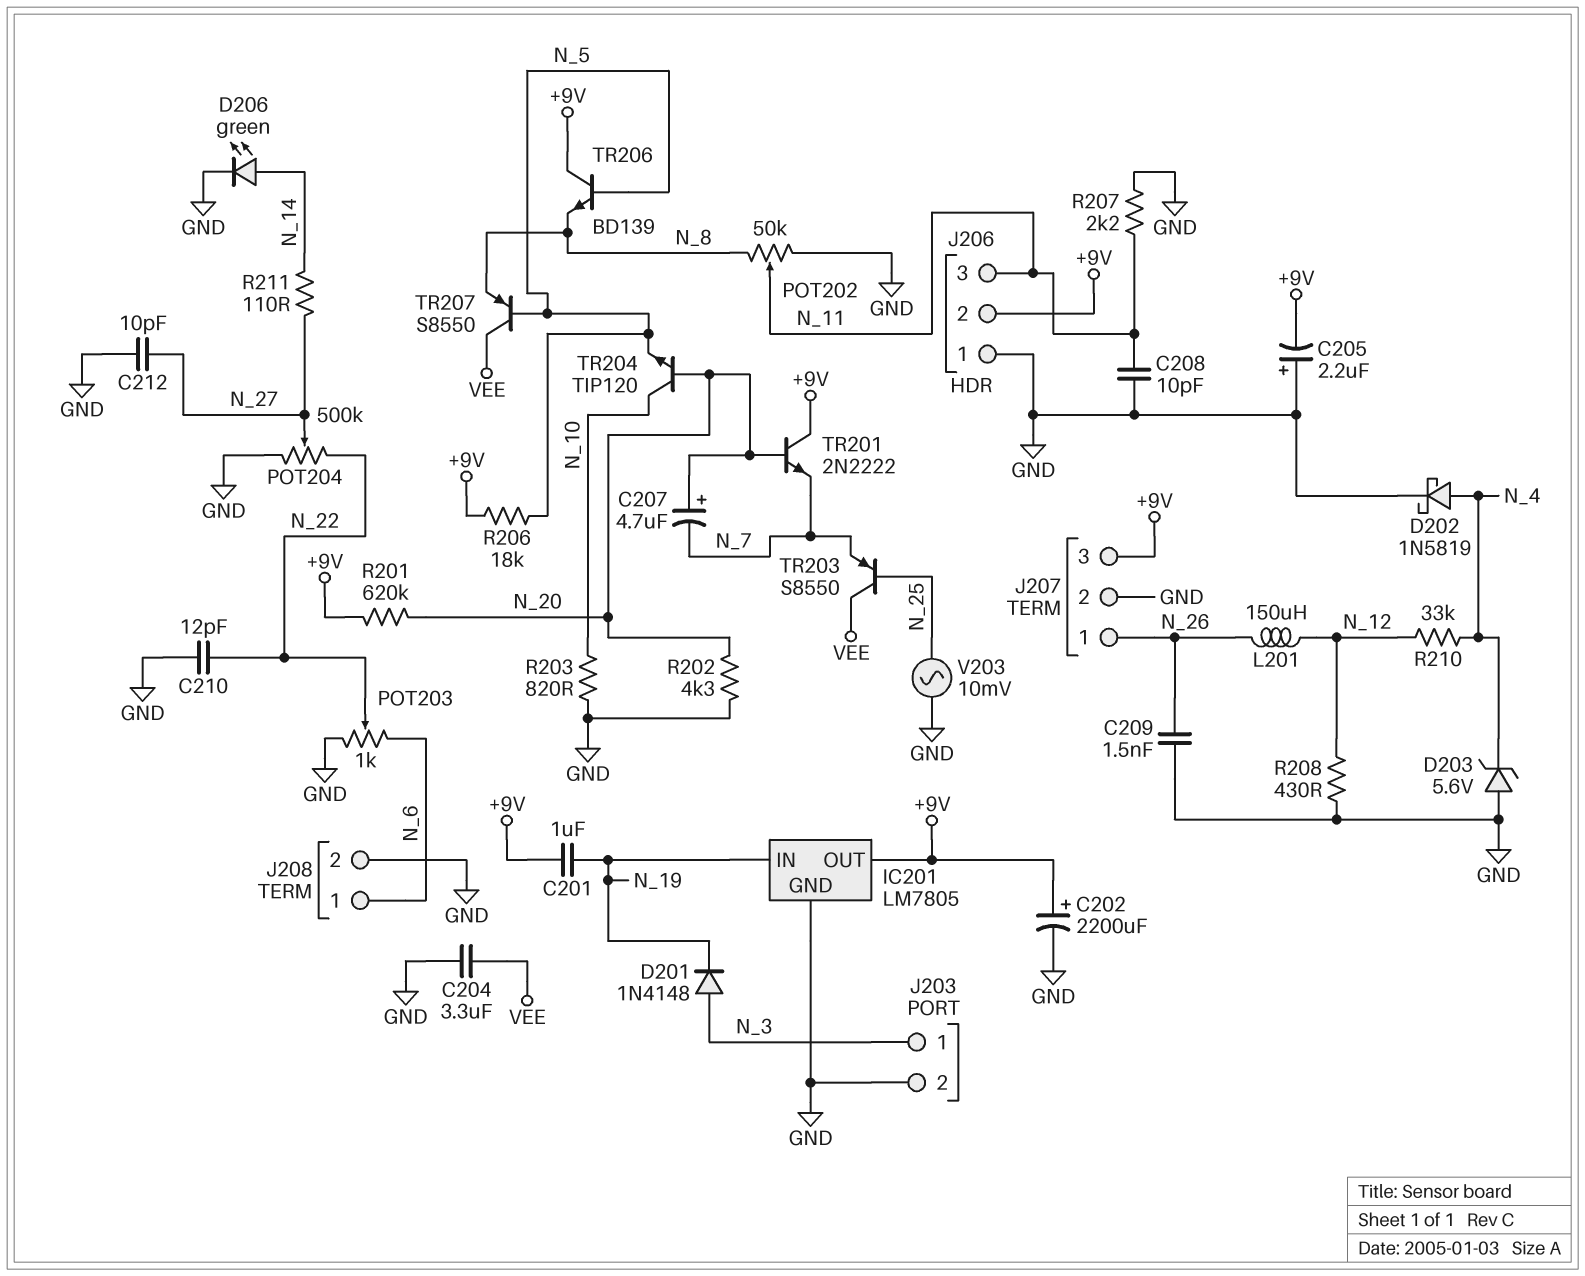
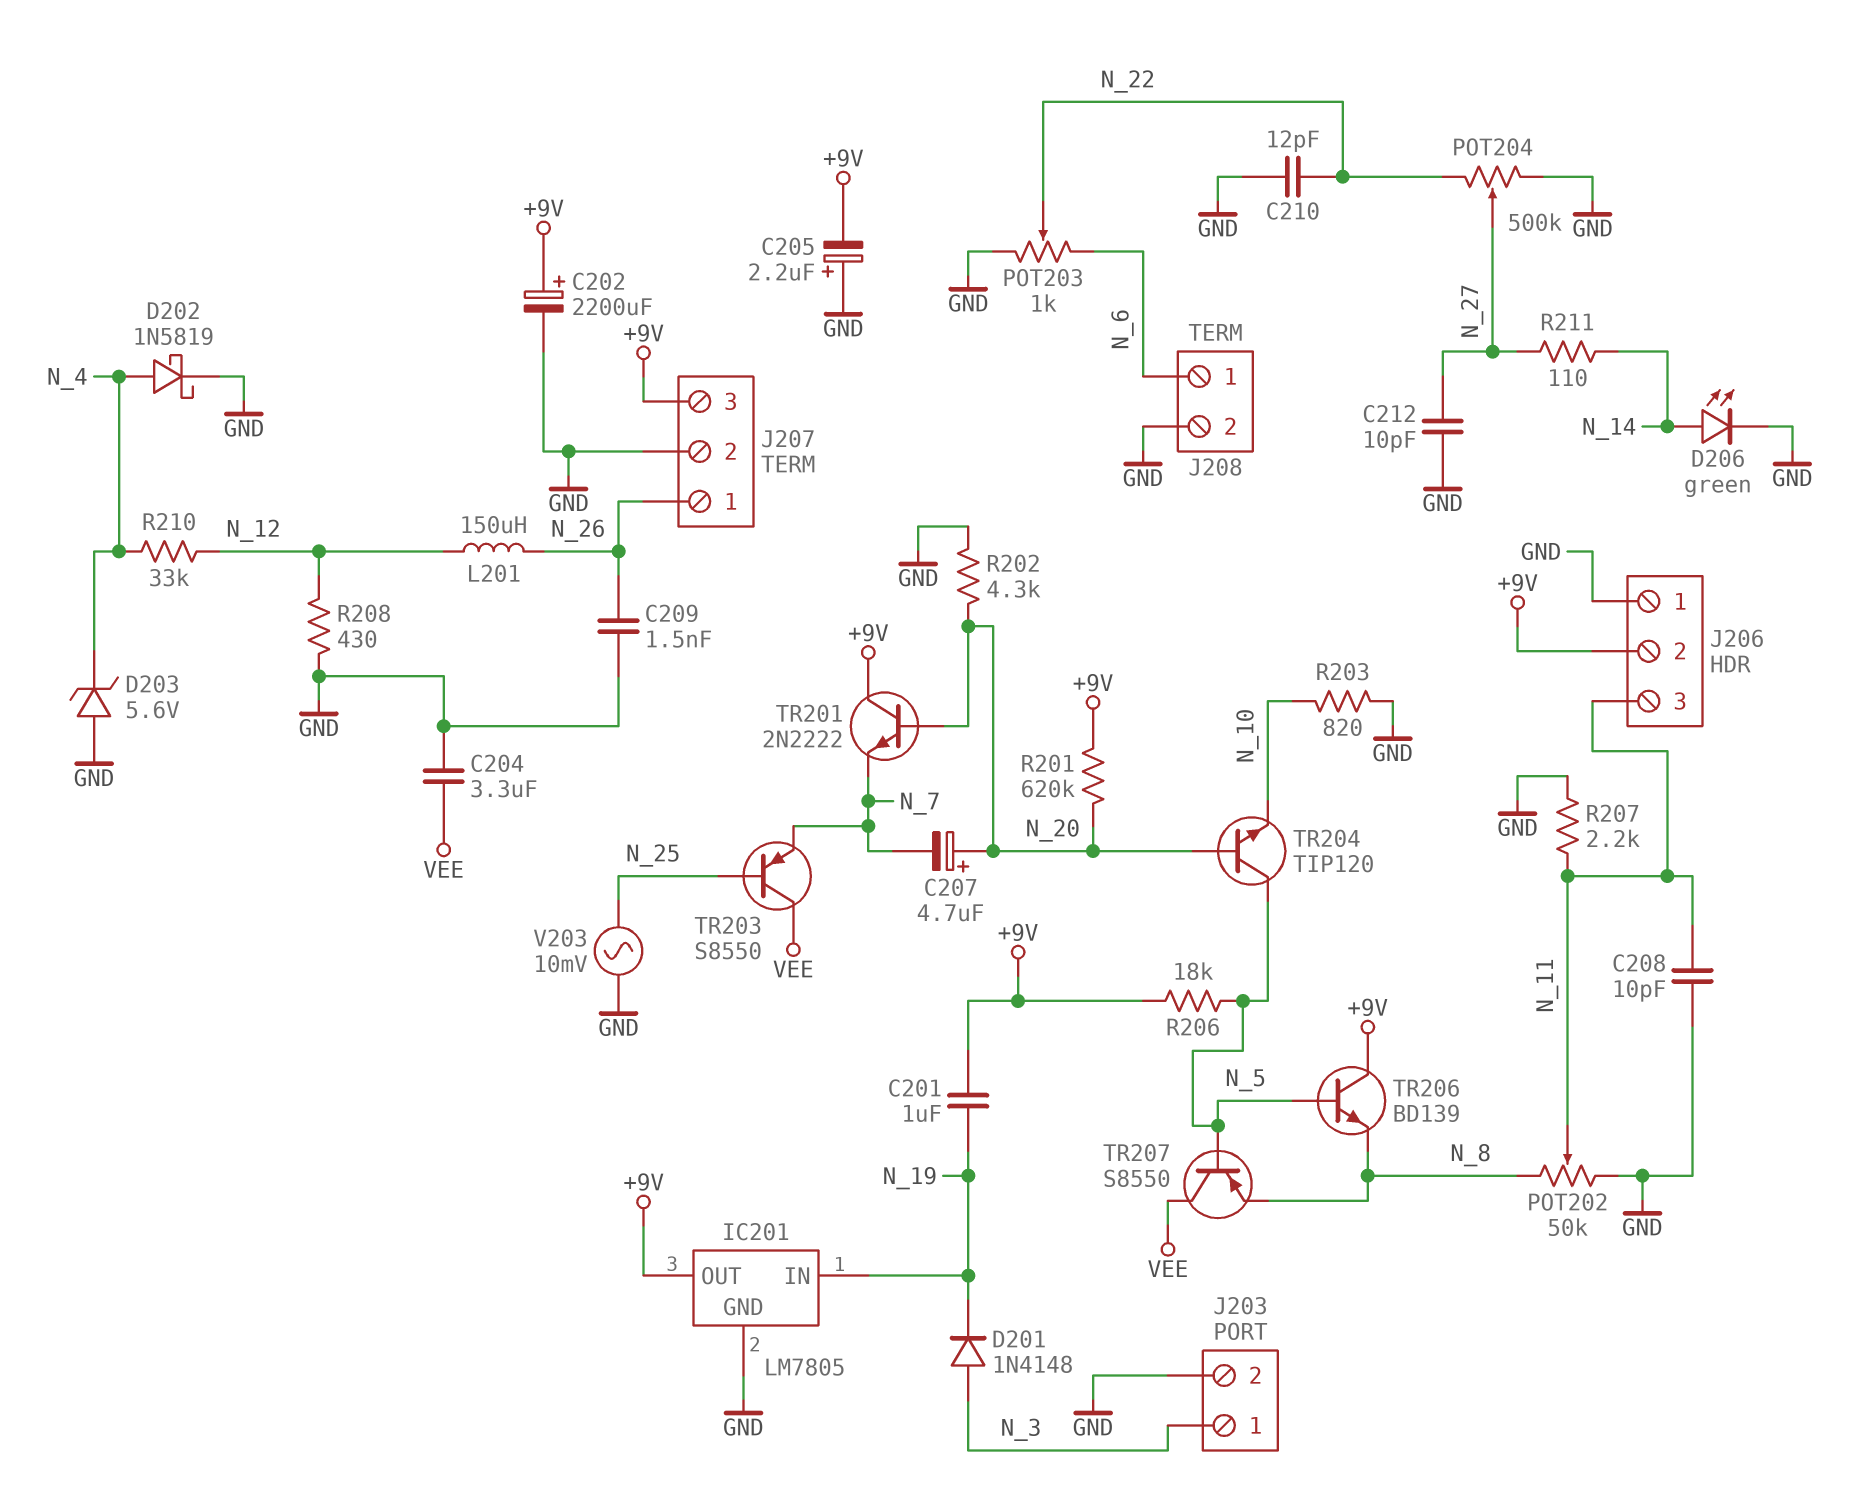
TR204: NPN TIP120 (B N_20, C N_10, E N_5) -> NPN TIP120 (B N_20, C N_5, E N_10)

